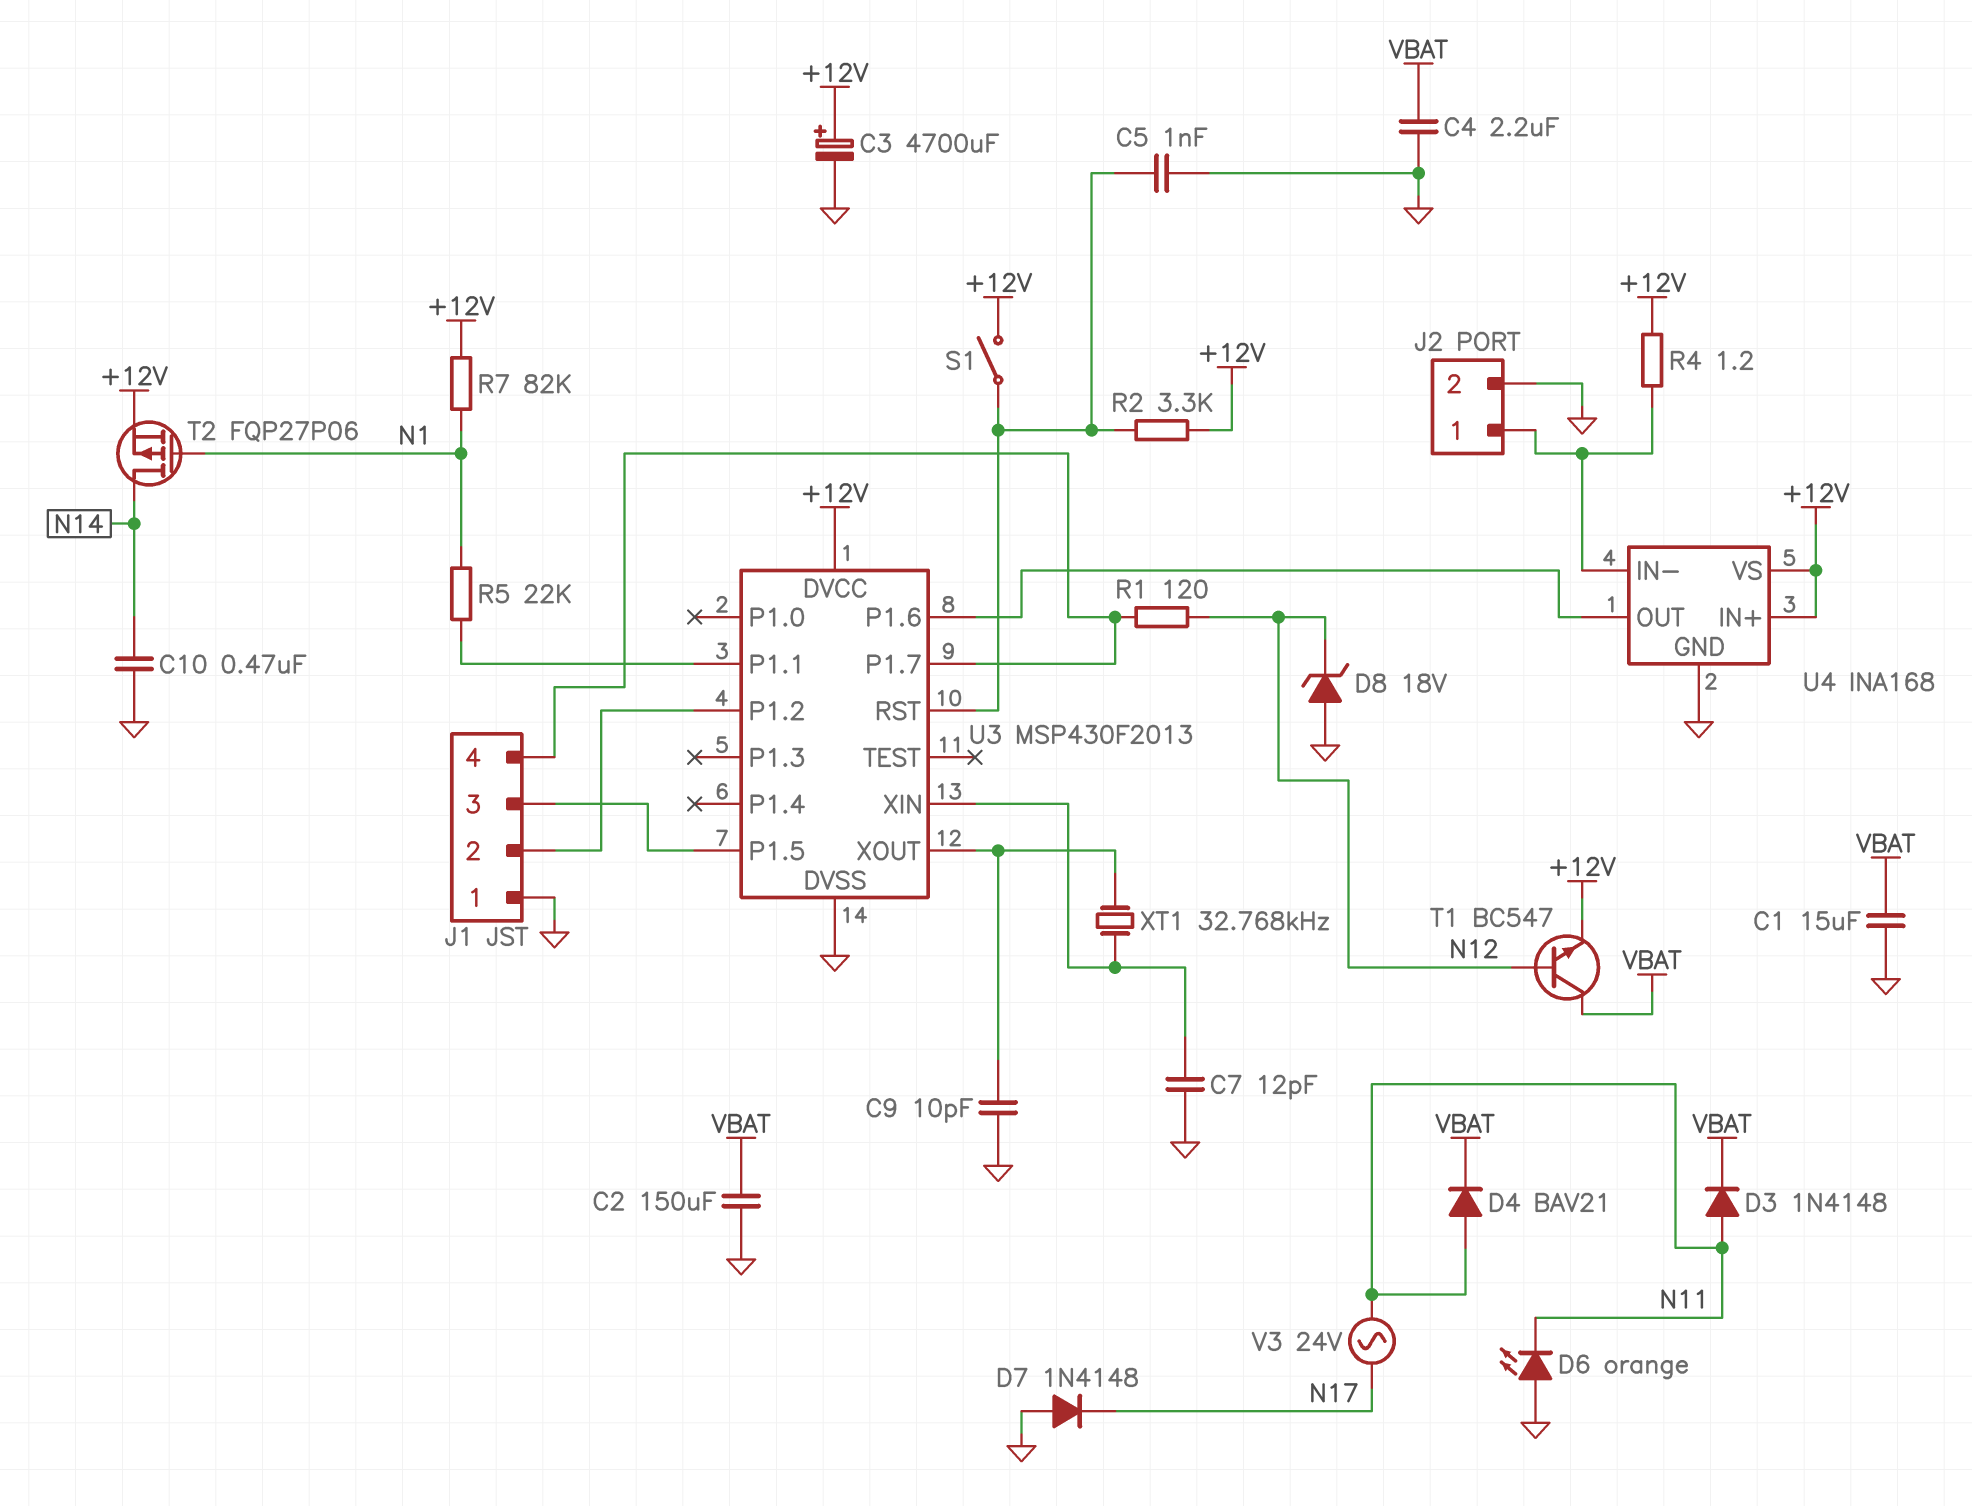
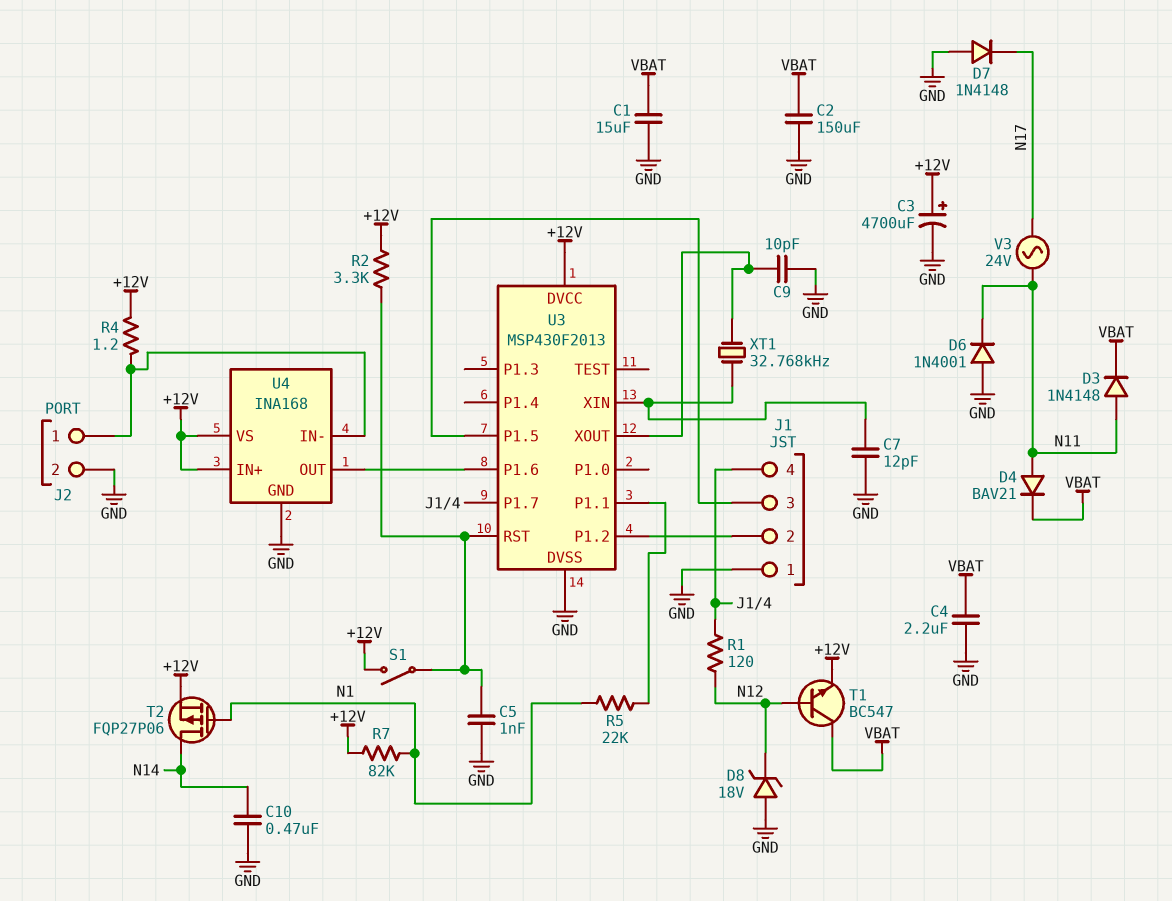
D6: LED orange (A GND, K N11) -> diode 1N4001 (A GND, K N11)

